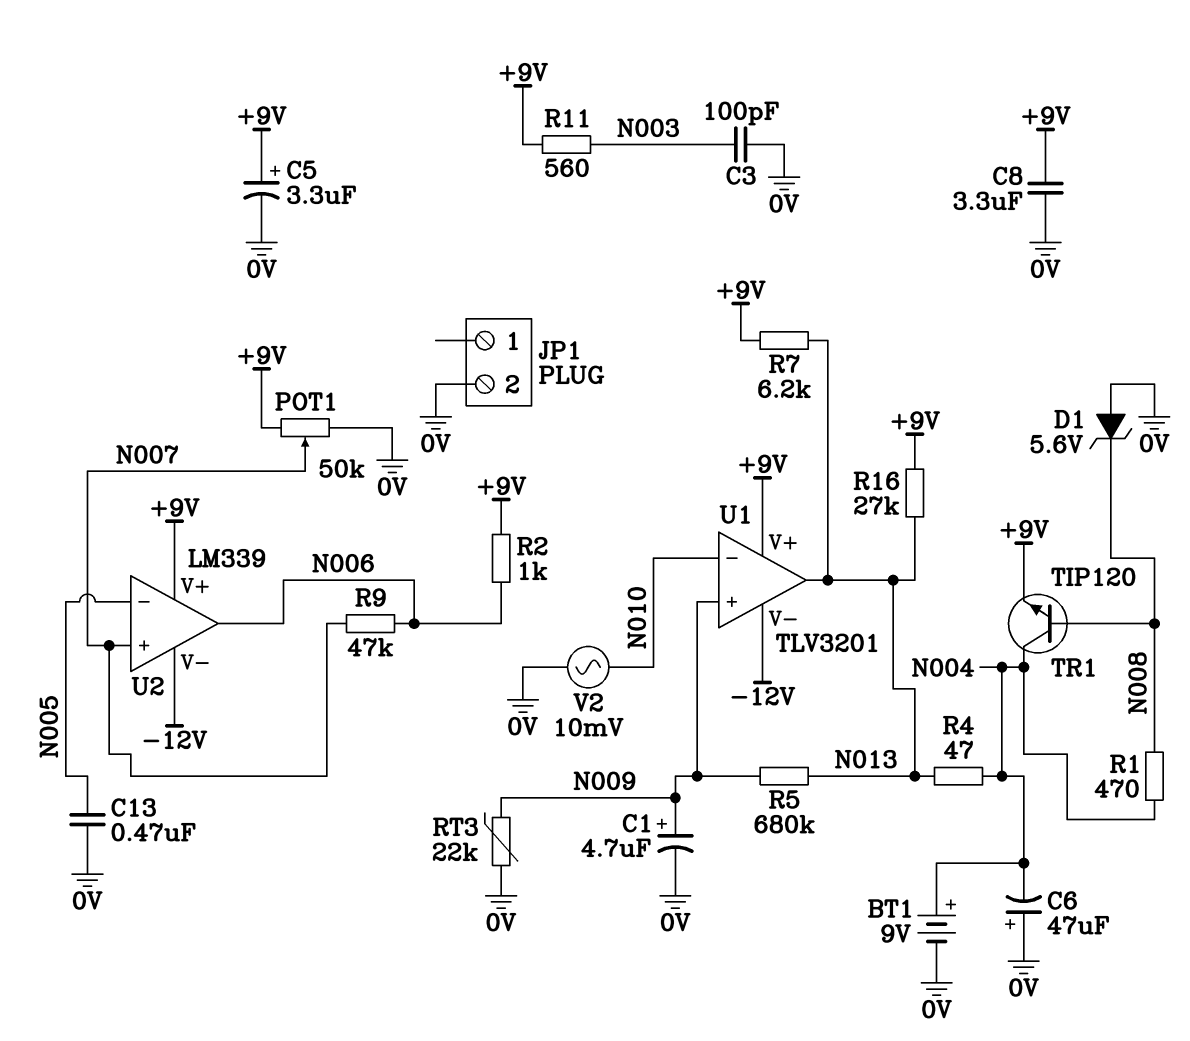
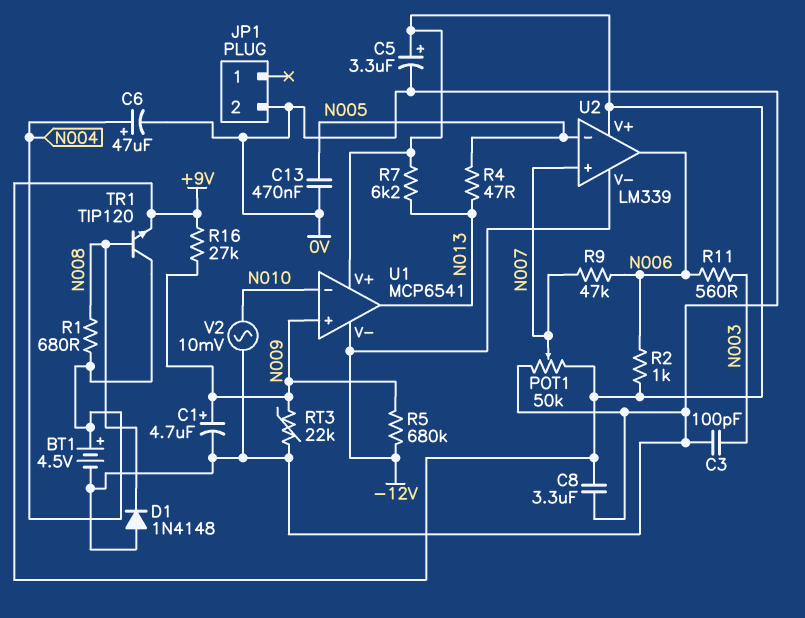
BT1: 9V (plus N004, minus 0V) -> 4.5V (plus N004, minus 0V)
C6: 47uF (plus 0V, minus N004) -> 47uF (plus N004, minus 0V)
D1: zener 5.6V (A 0V, K N008) -> diode 1N4148 (A 0V, K N008)
R1: 470 (N004, N008) -> 680 (N004, N008)
R4: 47 (N004, N013) -> 47 (N005, N013)
R5: 680k (N009, N013) -> 680k (-12V, N009)
R11: 560 (+9V, N003) -> 560 (N003, N006)
R16: 27k (+9V, N013) -> 27k (+9V, N009)
U1: TLV3201 -> MCP6541

